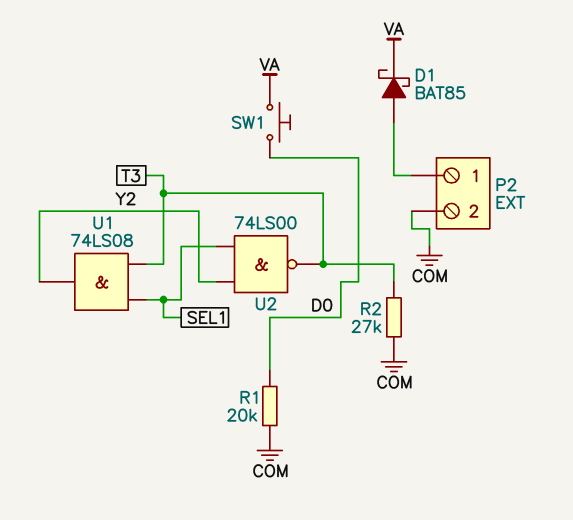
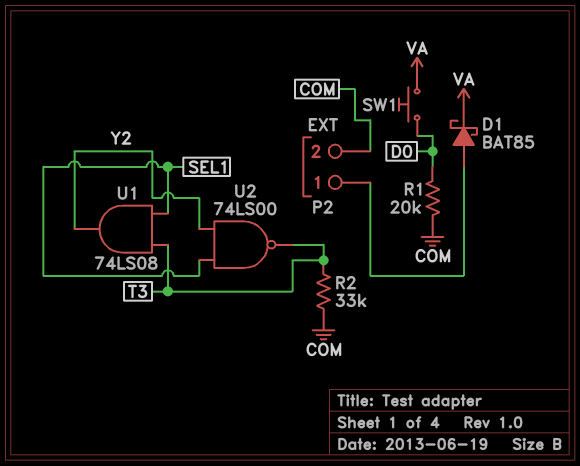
R2: 27k (COM, T3) -> 33k (COM, T3)

